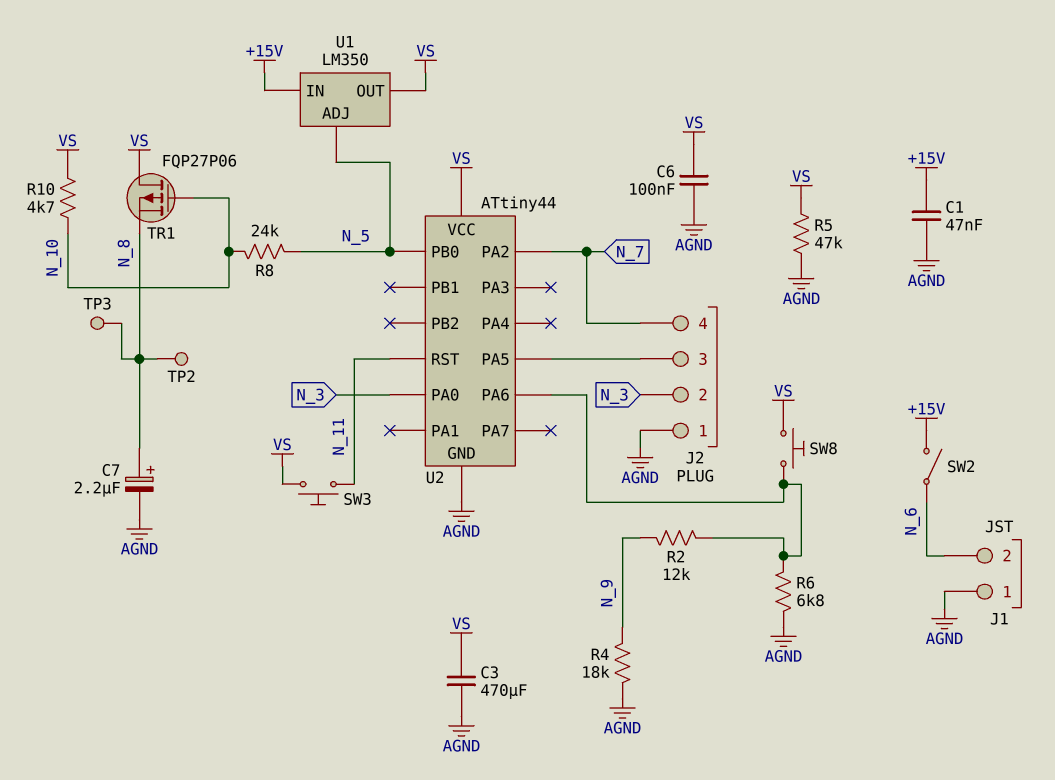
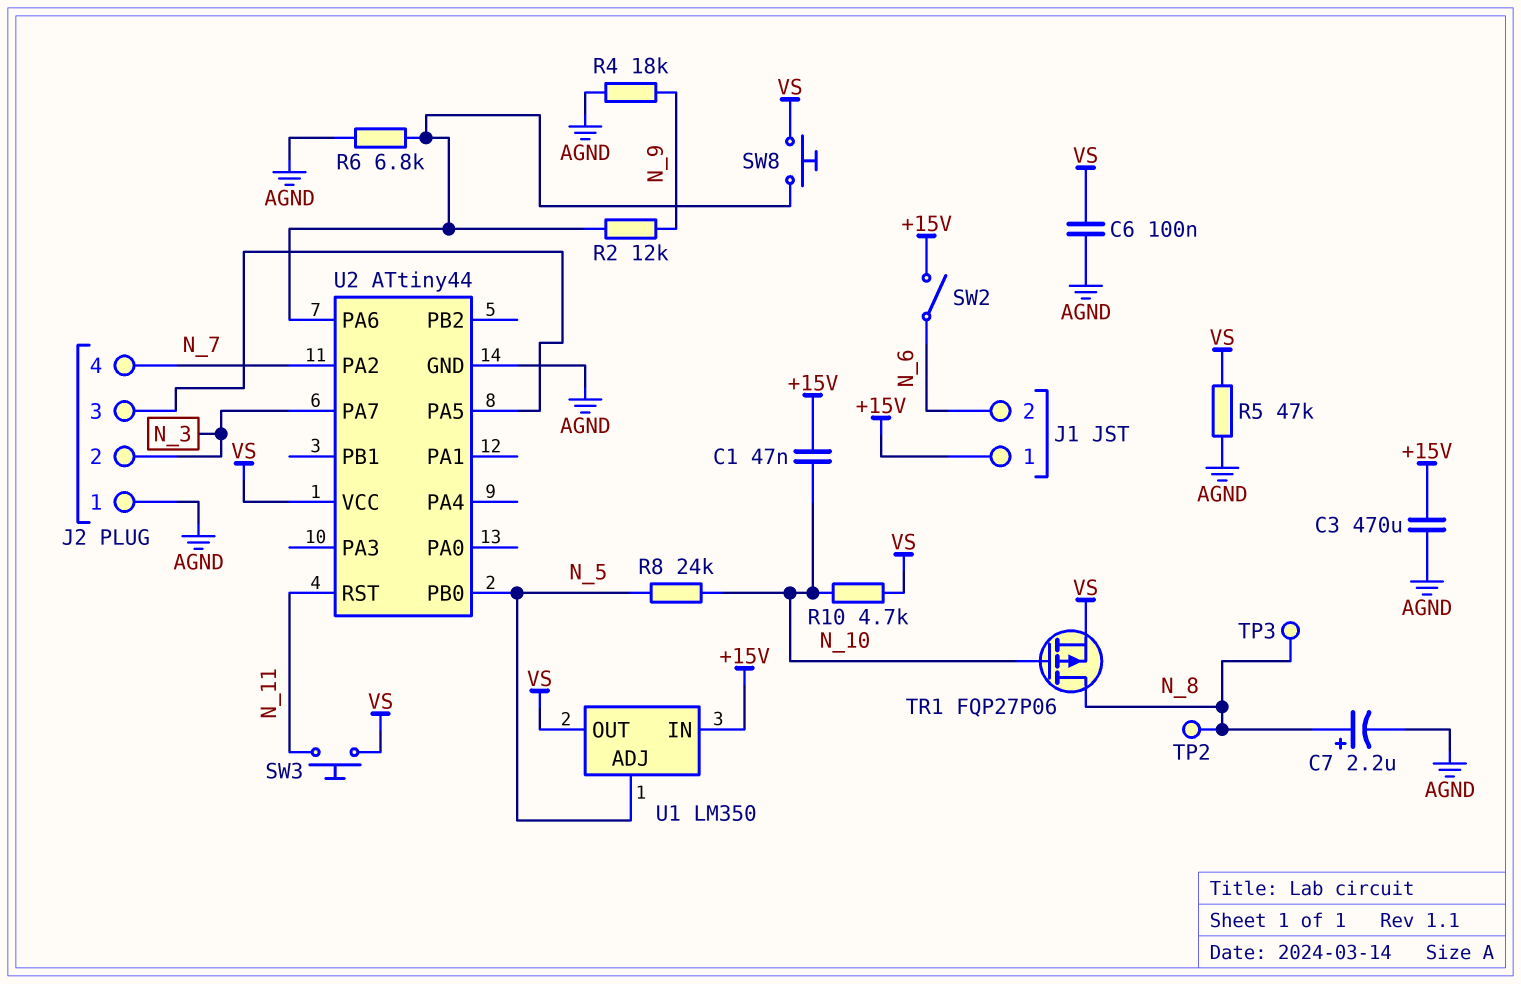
C1: 47nF (+15V, AGND) -> 47nF (+15V, N_10)
C3: 470uF (AGND, VS) -> 470uF (+15V, AGND)
J1 pin 1: AGND -> +15V
TR1: PMOS FQP27P06 (G N_10, D VS, S N_8) -> PMOS FQP27P06 (G N_10, D N_8, S VS)
U2 pin PA0: N_3 -> none
U2 pin PA7: none -> N_3

